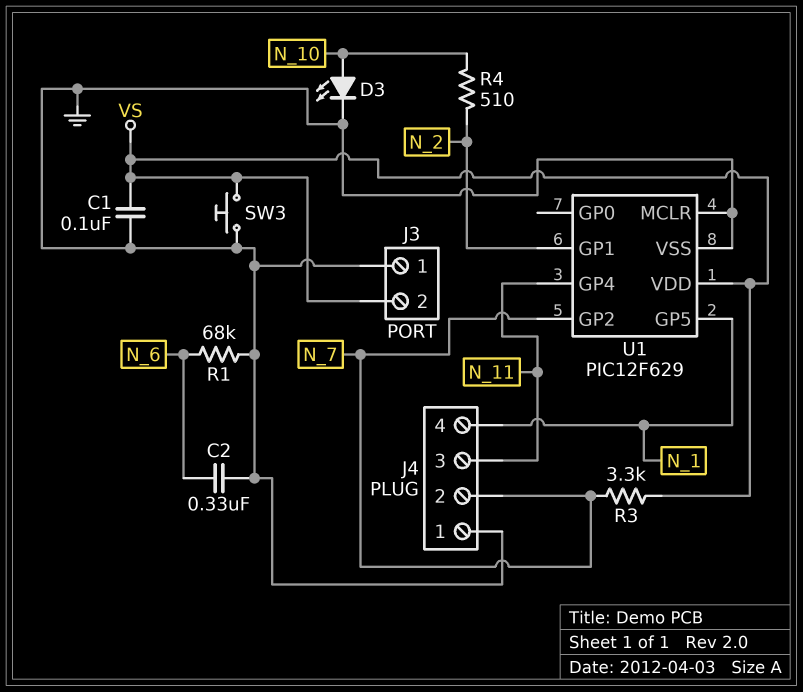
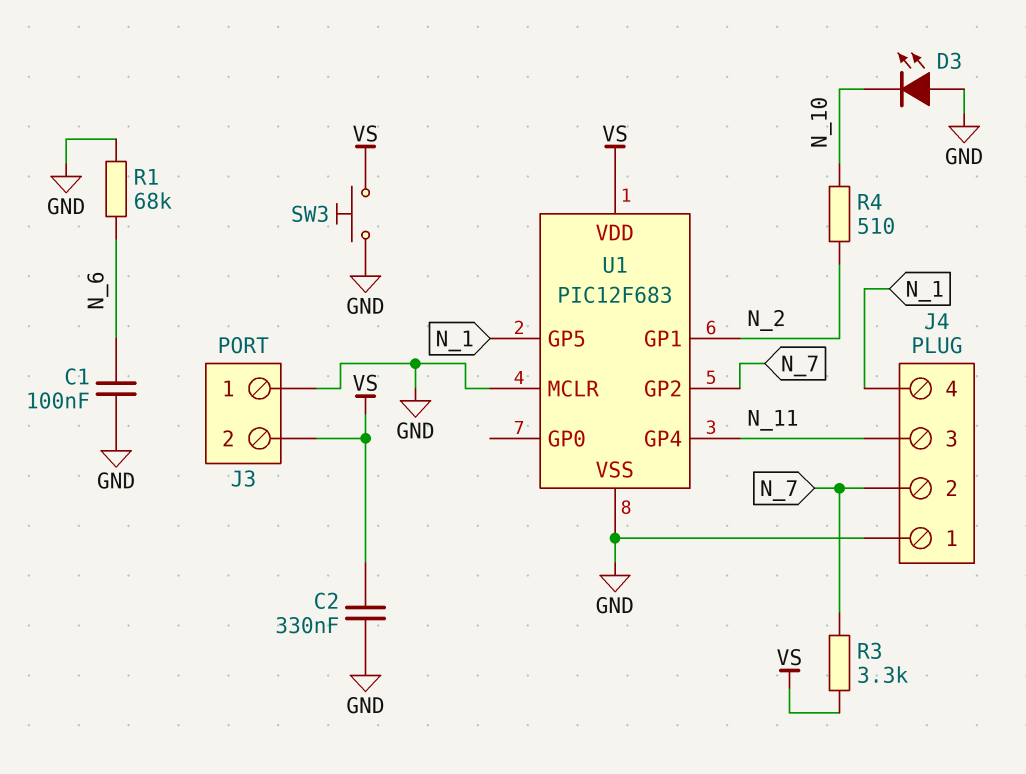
C1: 100nF (GND, VS) -> 100nF (GND, N_6)
C2: 330nF (GND, N_6) -> 330nF (GND, VS)
D3: LED (A N_10, K GND) -> LED (A GND, K N_10)
U1: PIC12F629 -> PIC12F683

